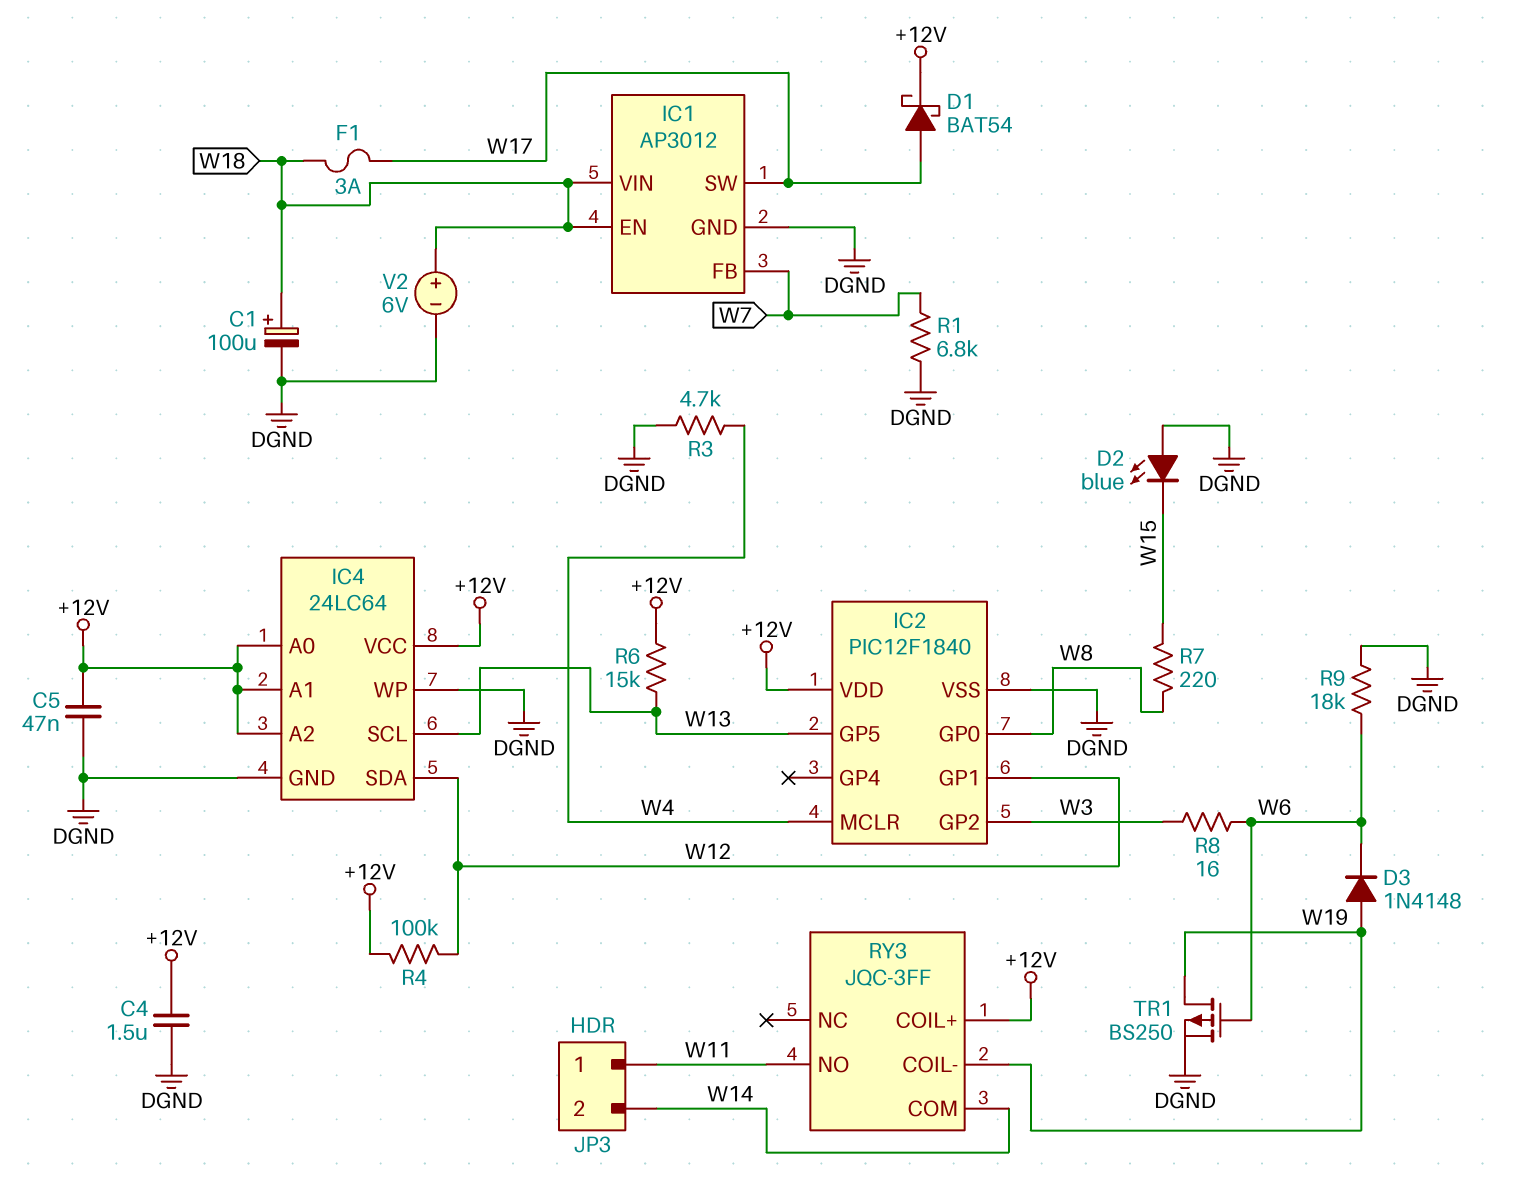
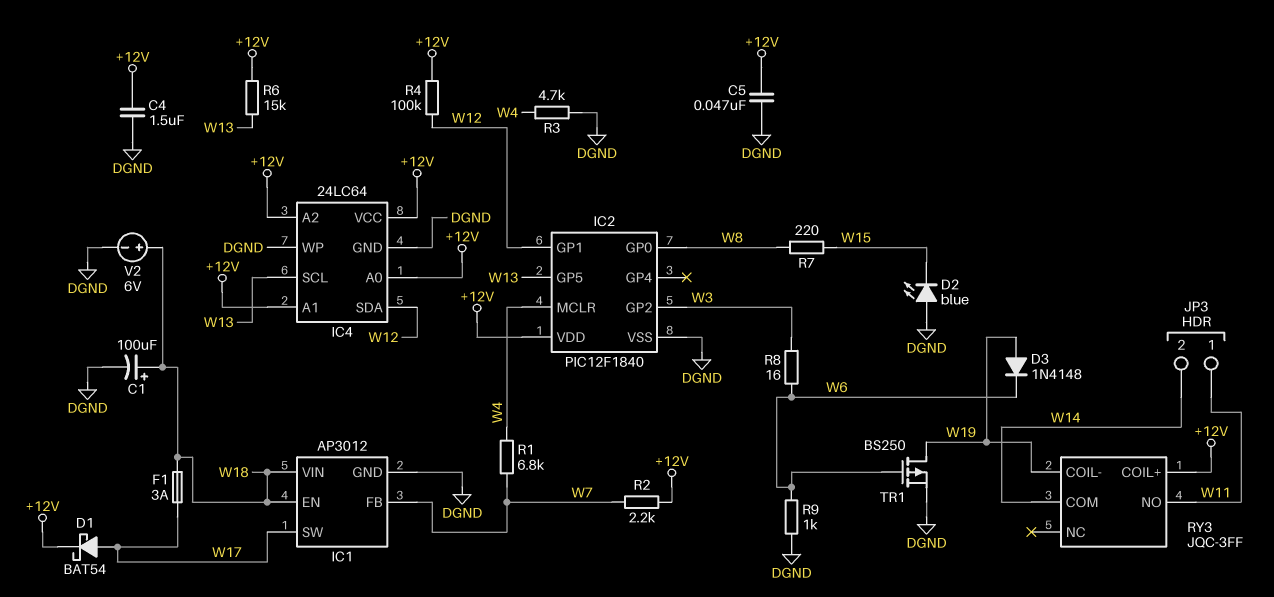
R1: 6.8k (DGND, W7) -> 6.8k (W4, W7)
R2: none -> 2.2k (+12V, W7)
R9: 18k (DGND, W6) -> 1k (DGND, W6)

